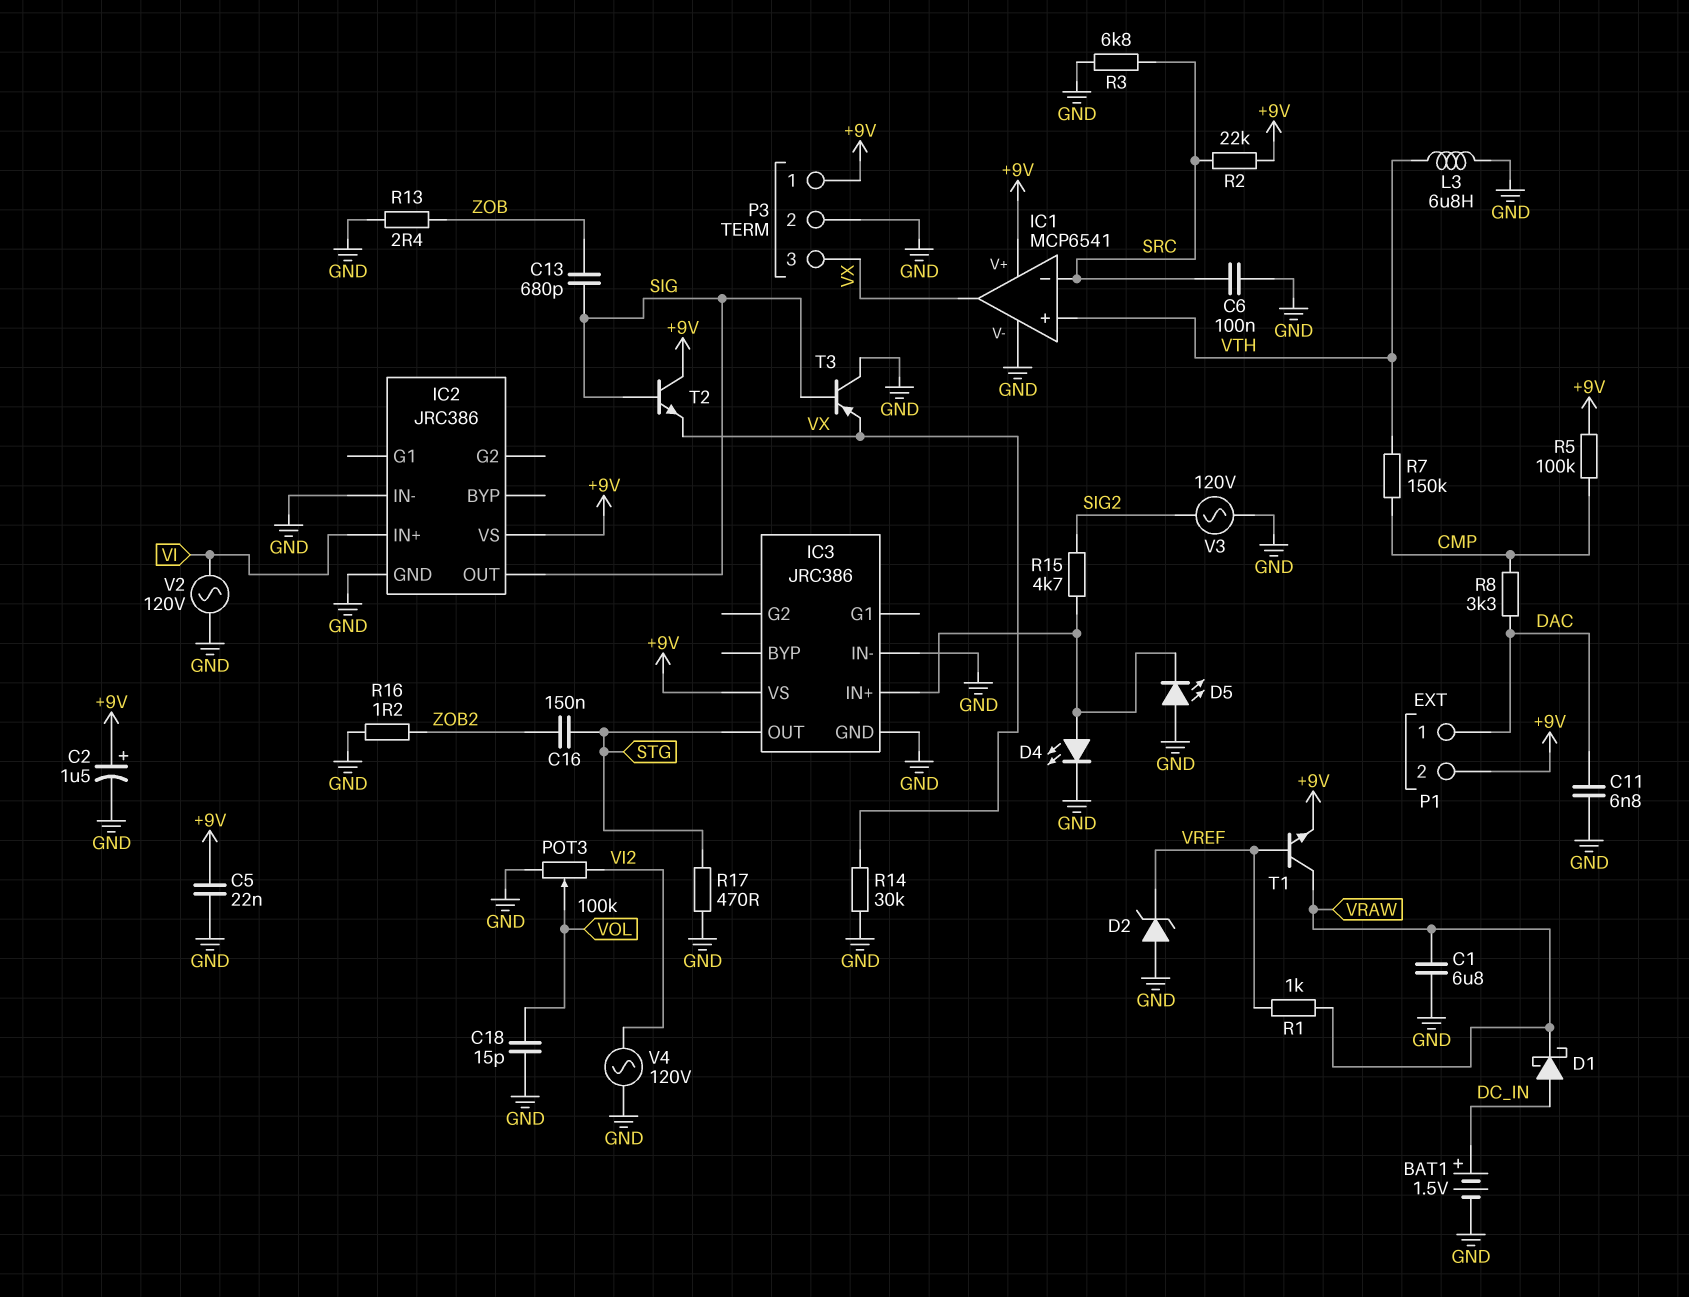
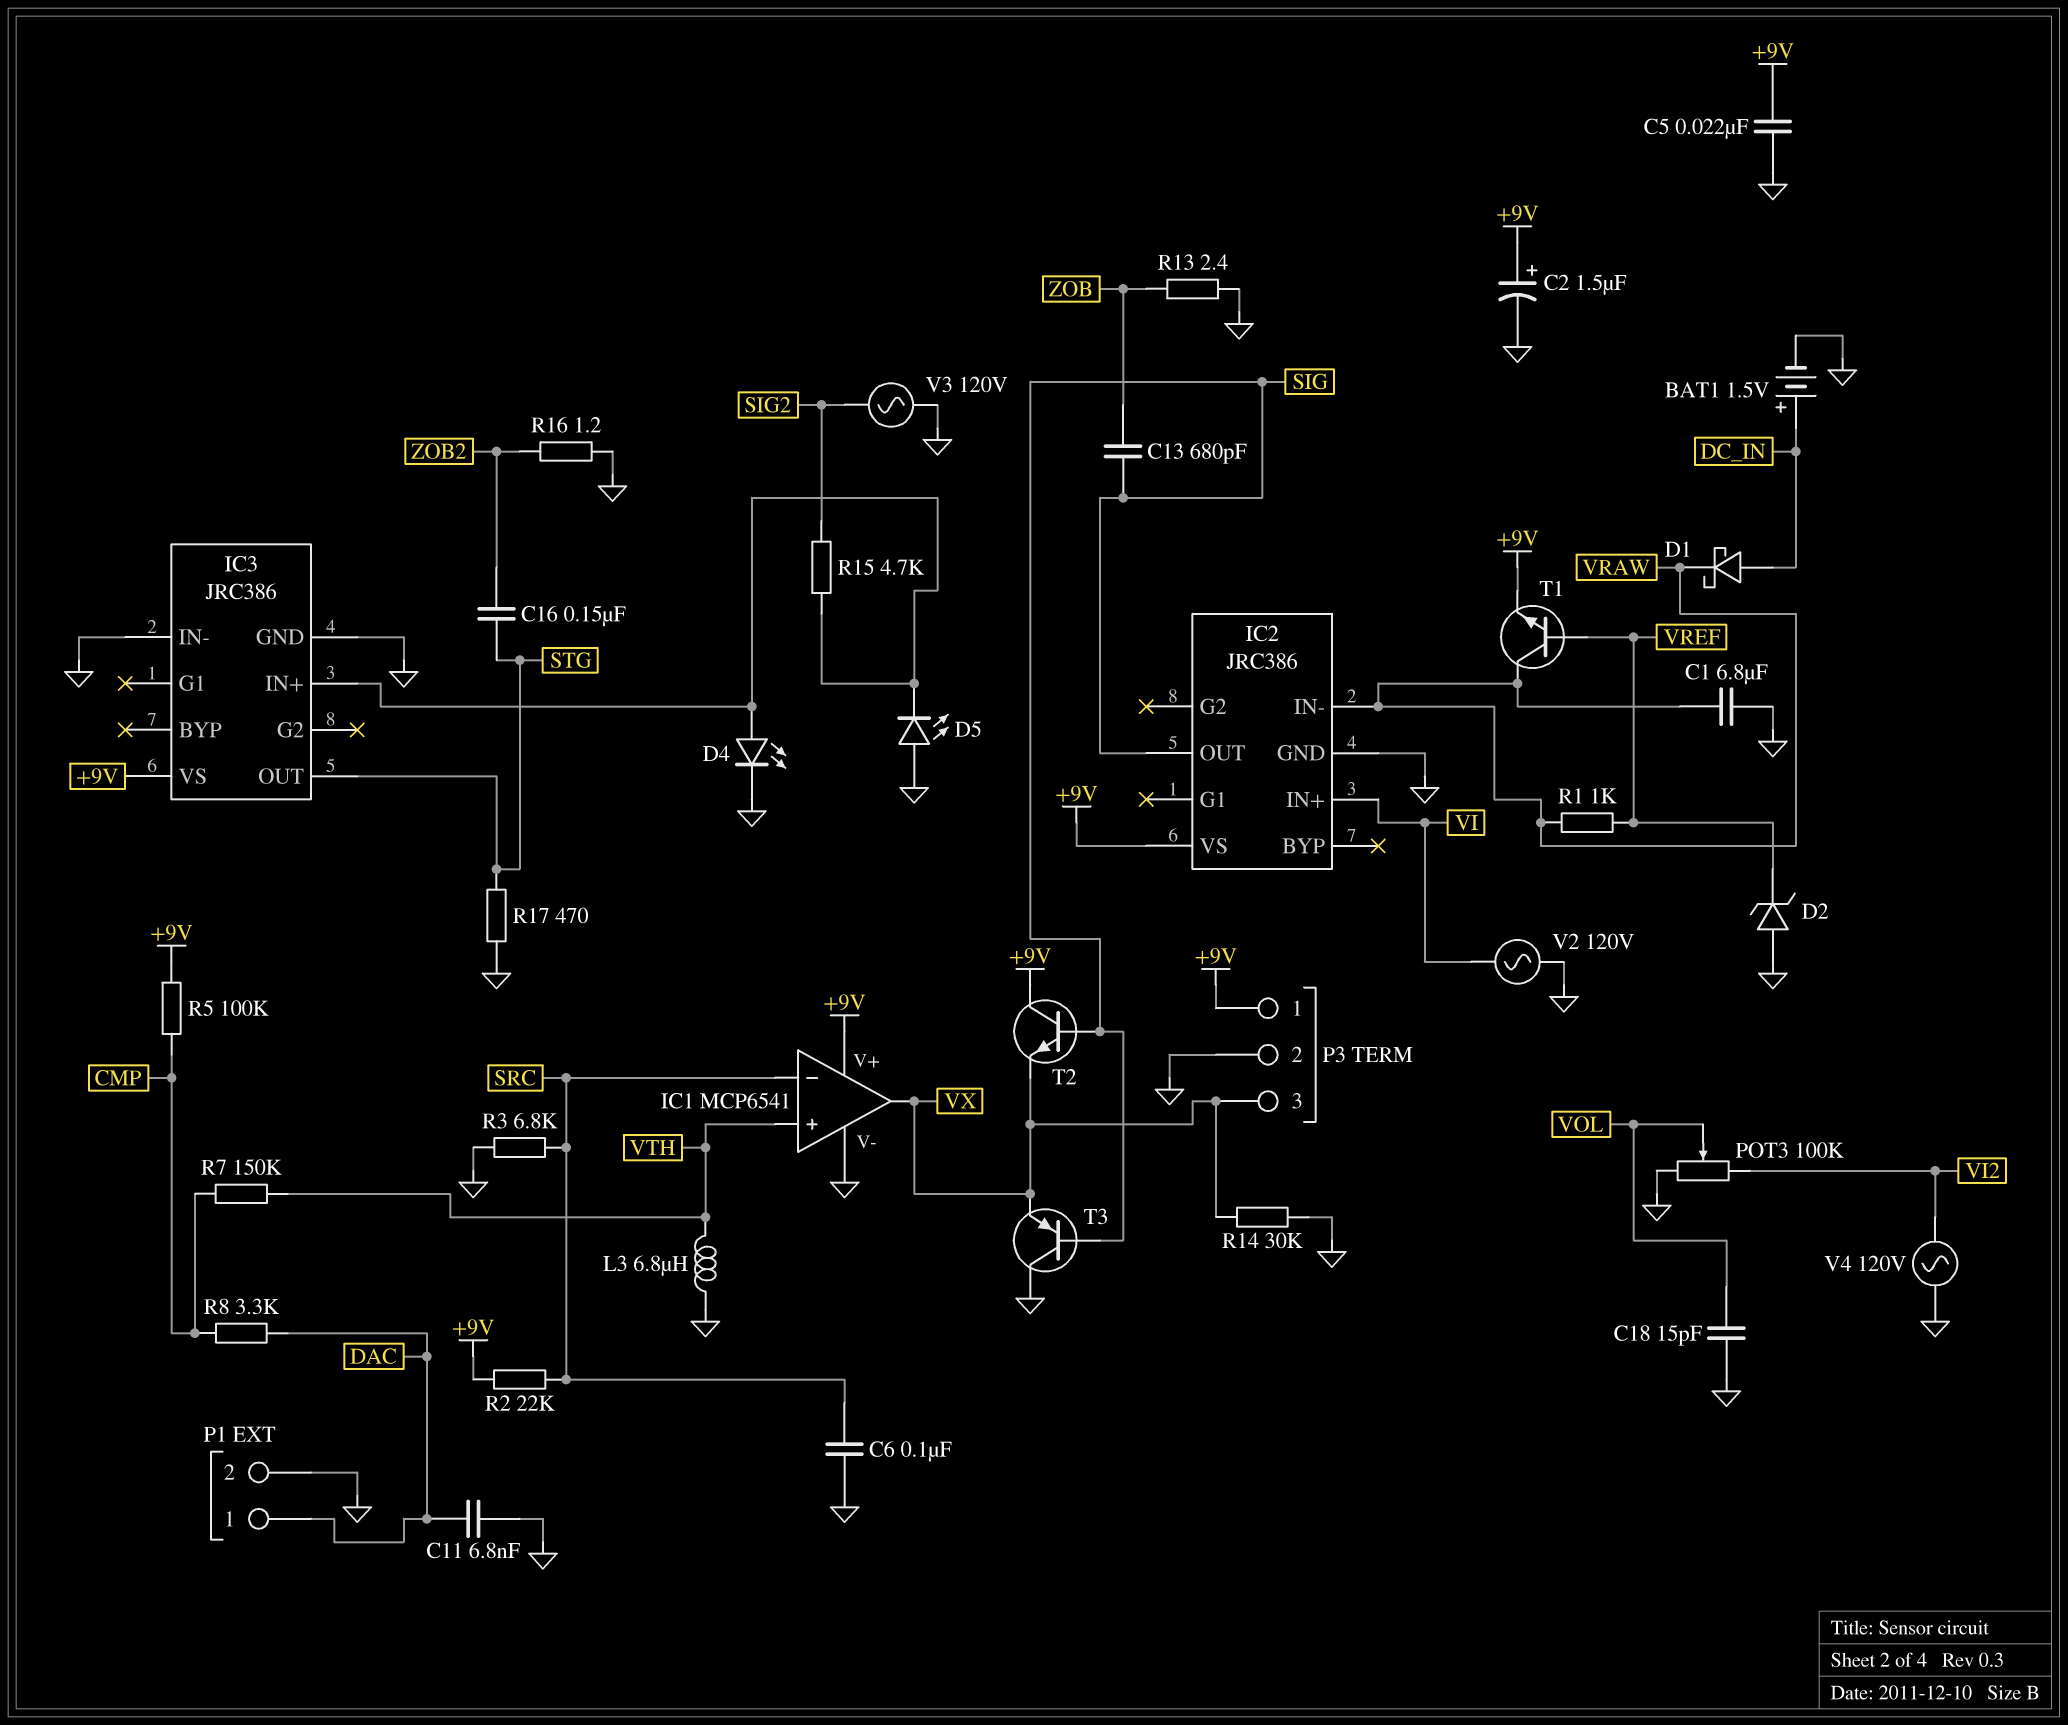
IC2 pin IN-: GND -> VRAW
P1 pin 2: +9V -> GND

